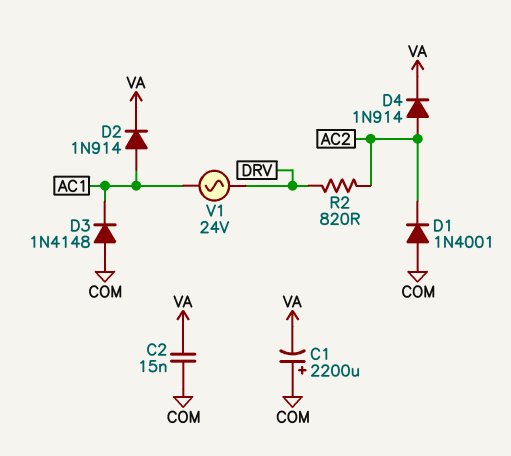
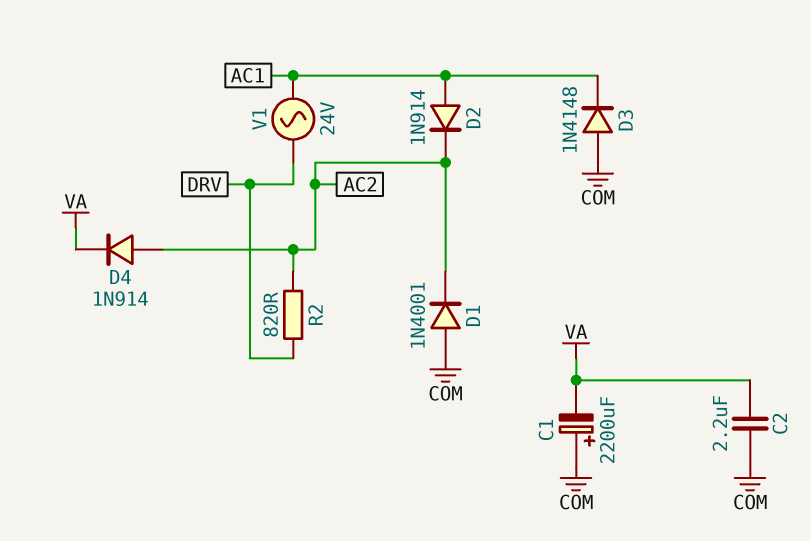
C2: 15nF (COM, VA) -> 2.2uF (COM, VA)
D2: diode 1N914 (A AC1, K VA) -> diode 1N914 (A AC1, K AC2)

